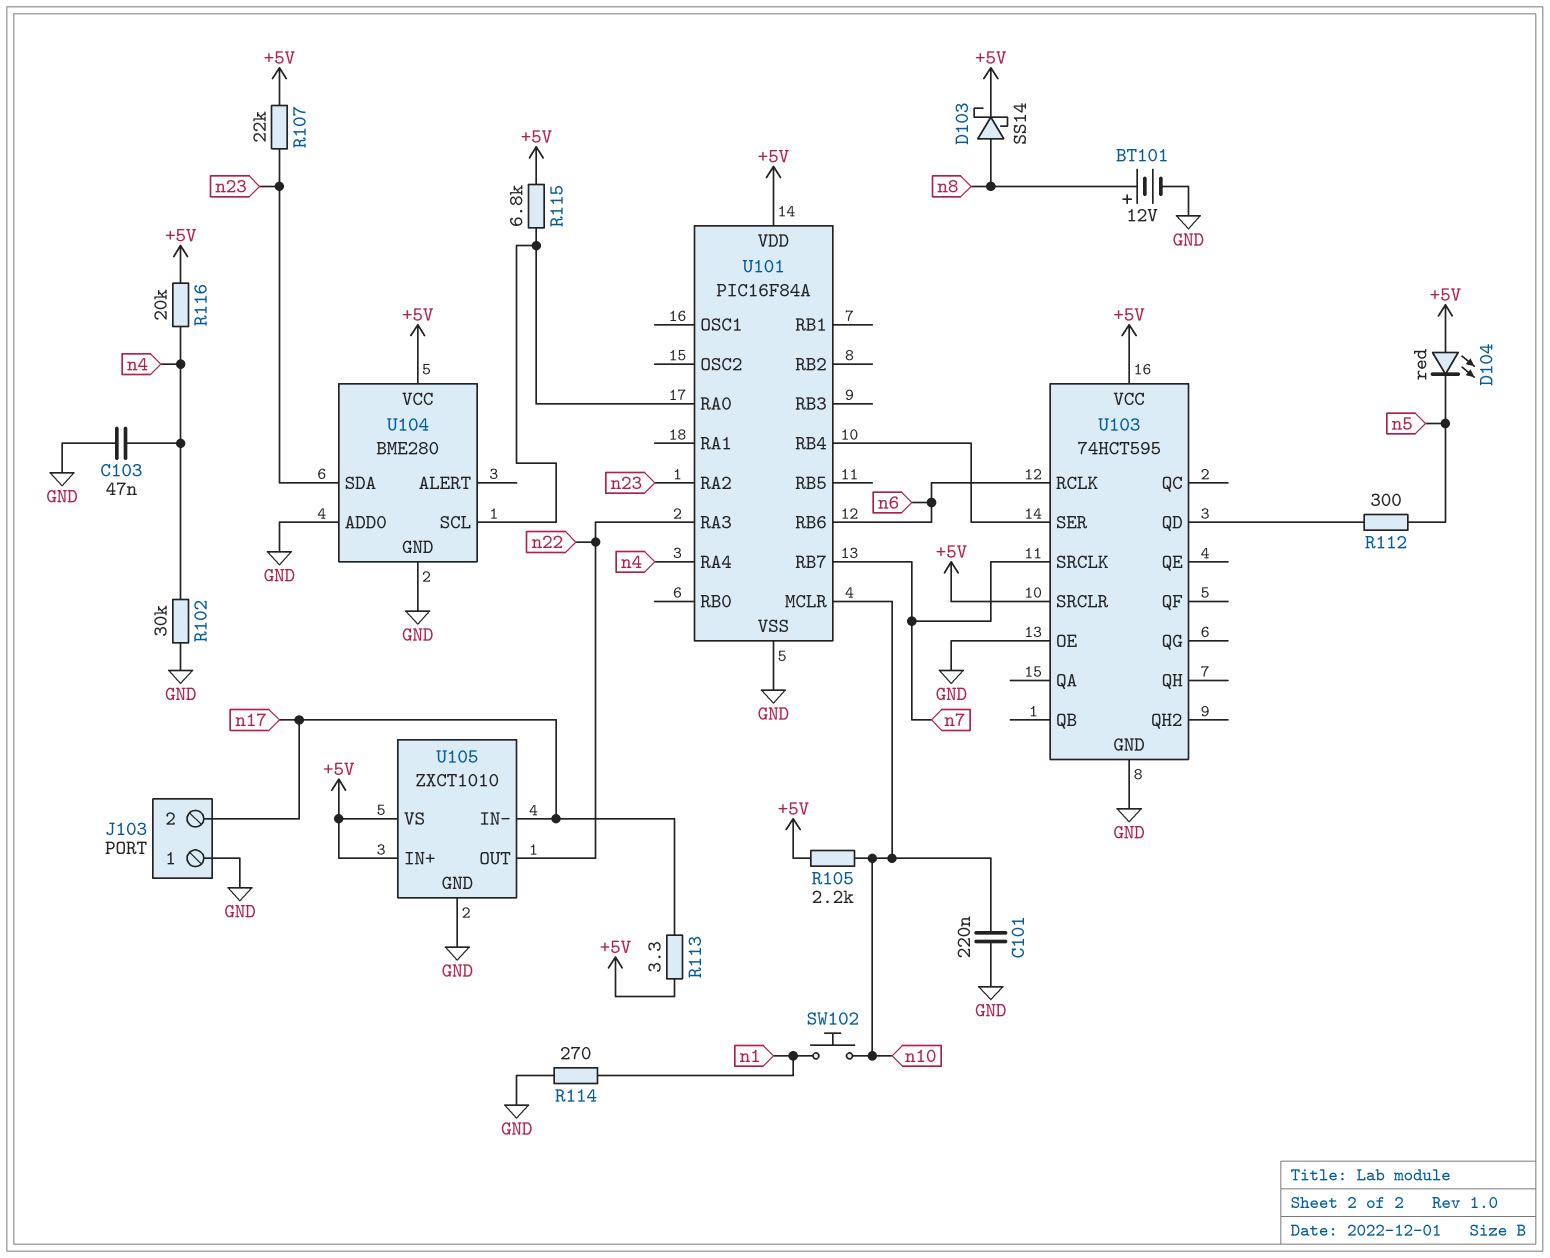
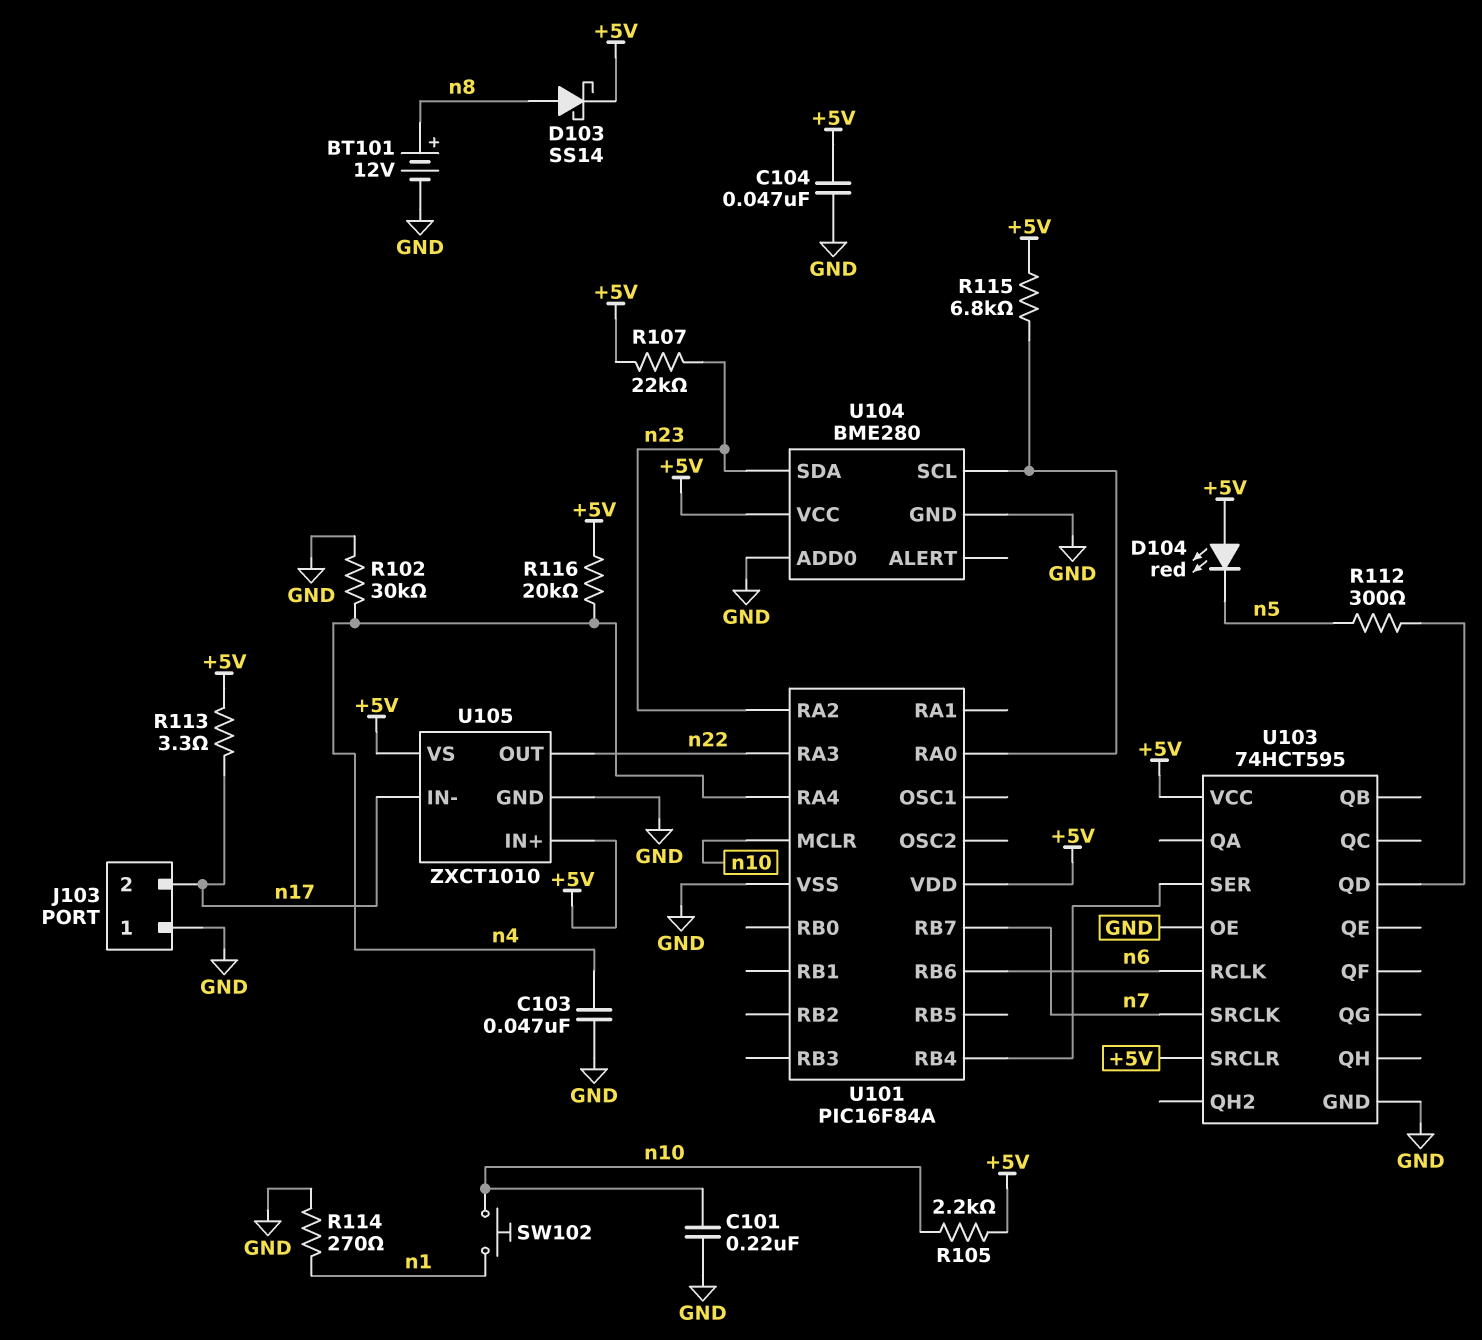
C104: none -> 47nF (+5V, GND)

